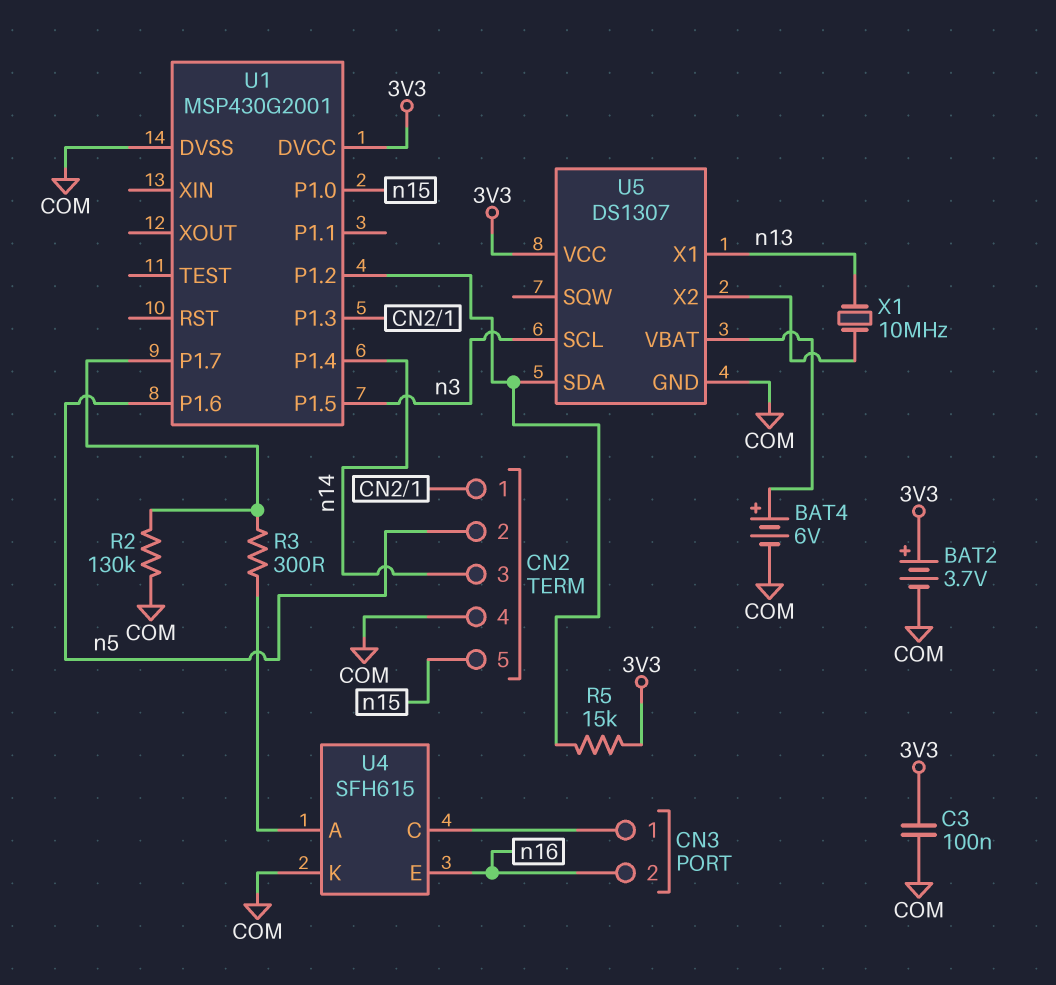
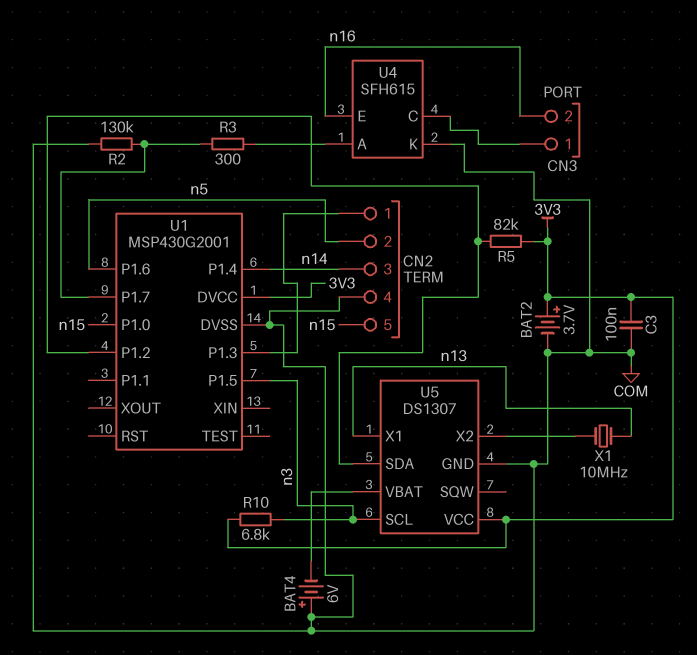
BAT4: 6V (plus U5/VBAT, minus COM) -> 6V (plus COM, minus U5/VBAT)
R5: 15k (3V3, U1/P1.2) -> 82k (3V3, U1/P1.2)
R10: none -> 6.8k (3V3, n3)

